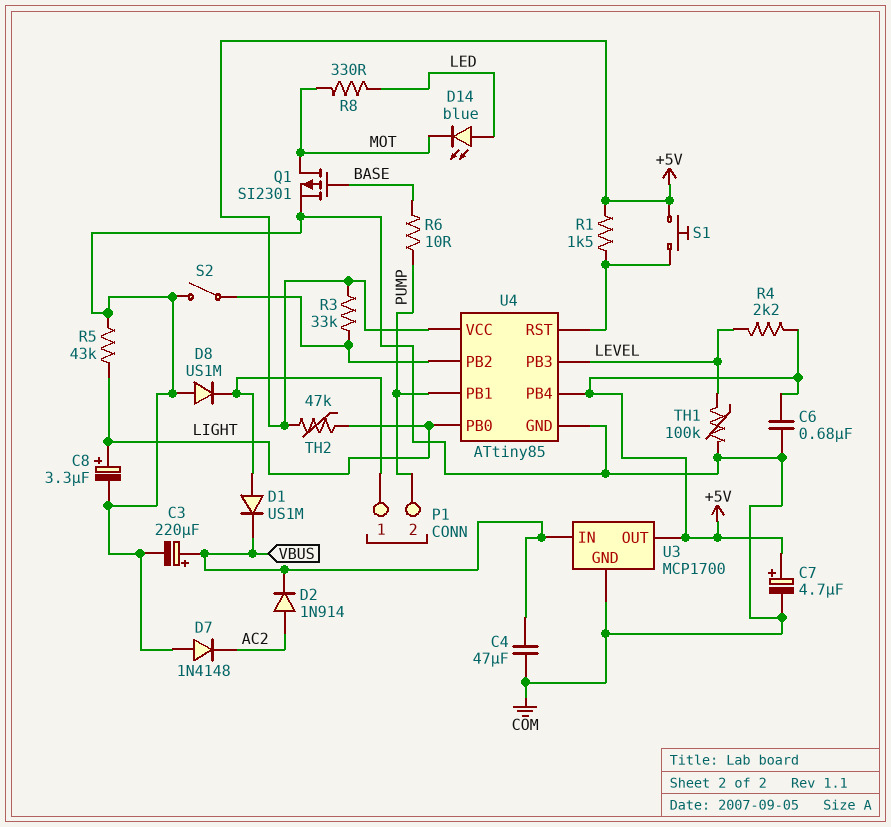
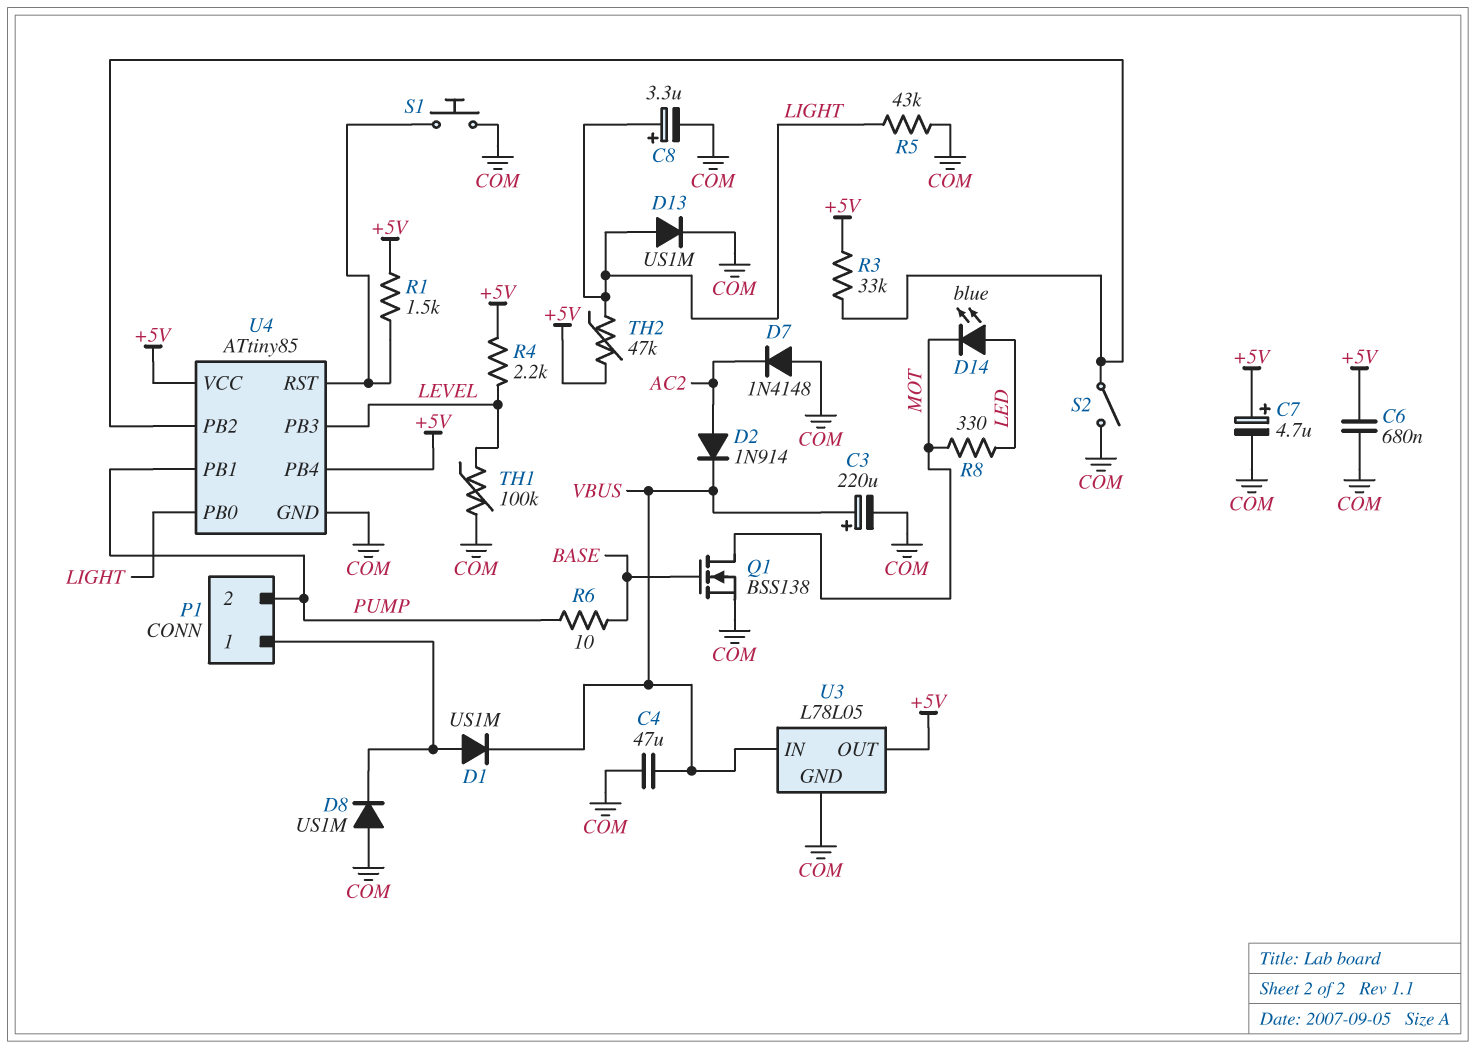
D13: none -> diode US1M (A LIGHT, K COM)
Q1: PMOS SI2301 (G BASE, D MOT, S COM) -> NMOS BSS138 (G BASE, D MOT, S COM)
S1: button (+5V, U4/RST) -> button (COM, U4/RST)
U3: MCP1700 -> L78L05

